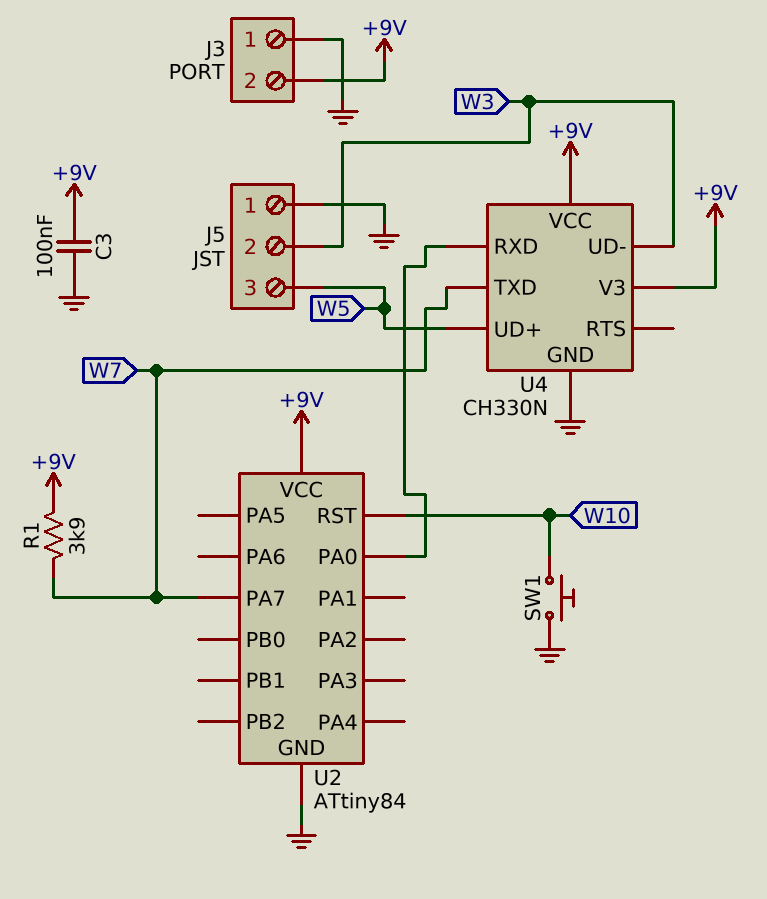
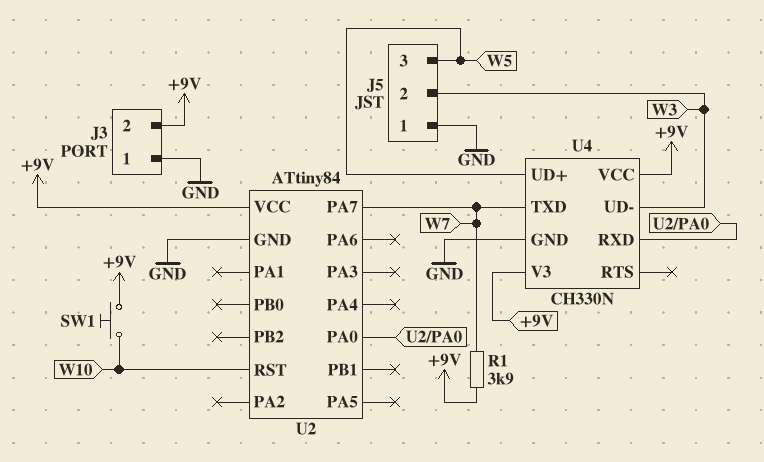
C3: 100nF (+9V, GND) -> none
SW1: button (GND, W10) -> button (+9V, W10)

